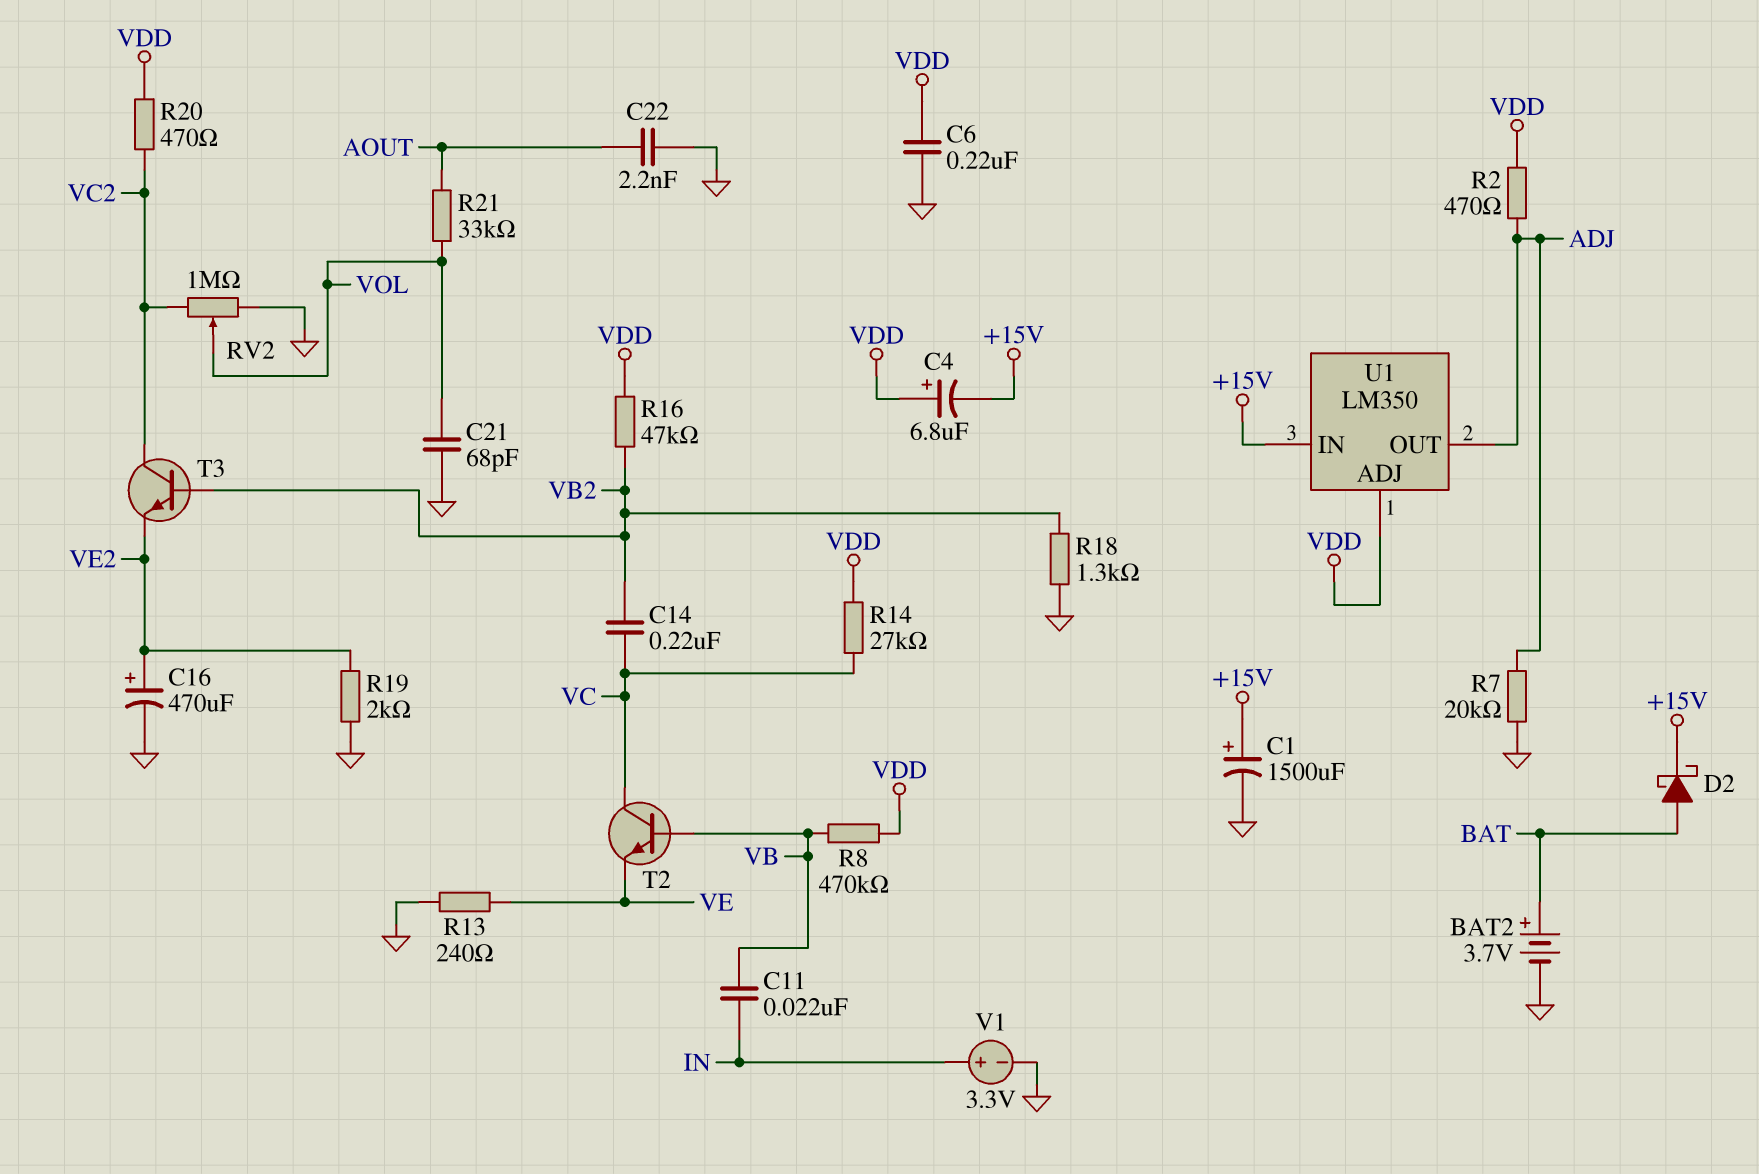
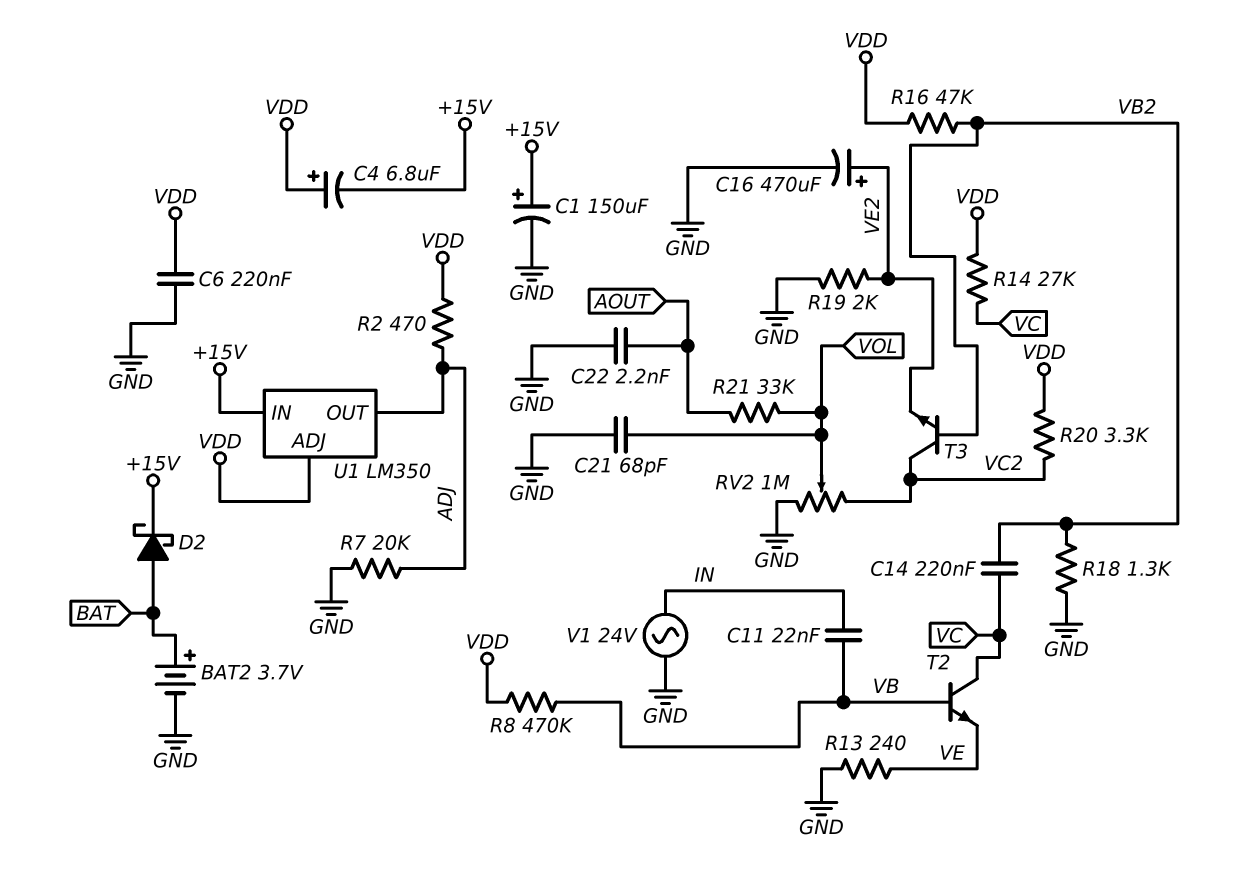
C1: 1500uF (plus +15V, minus GND) -> 150uF (plus +15V, minus GND)
R20: 470 (VC2, VDD) -> 3.3k (VC2, VDD)
V1: 3.3V (plus IN, minus GND) -> AC 24V (GND, IN)

